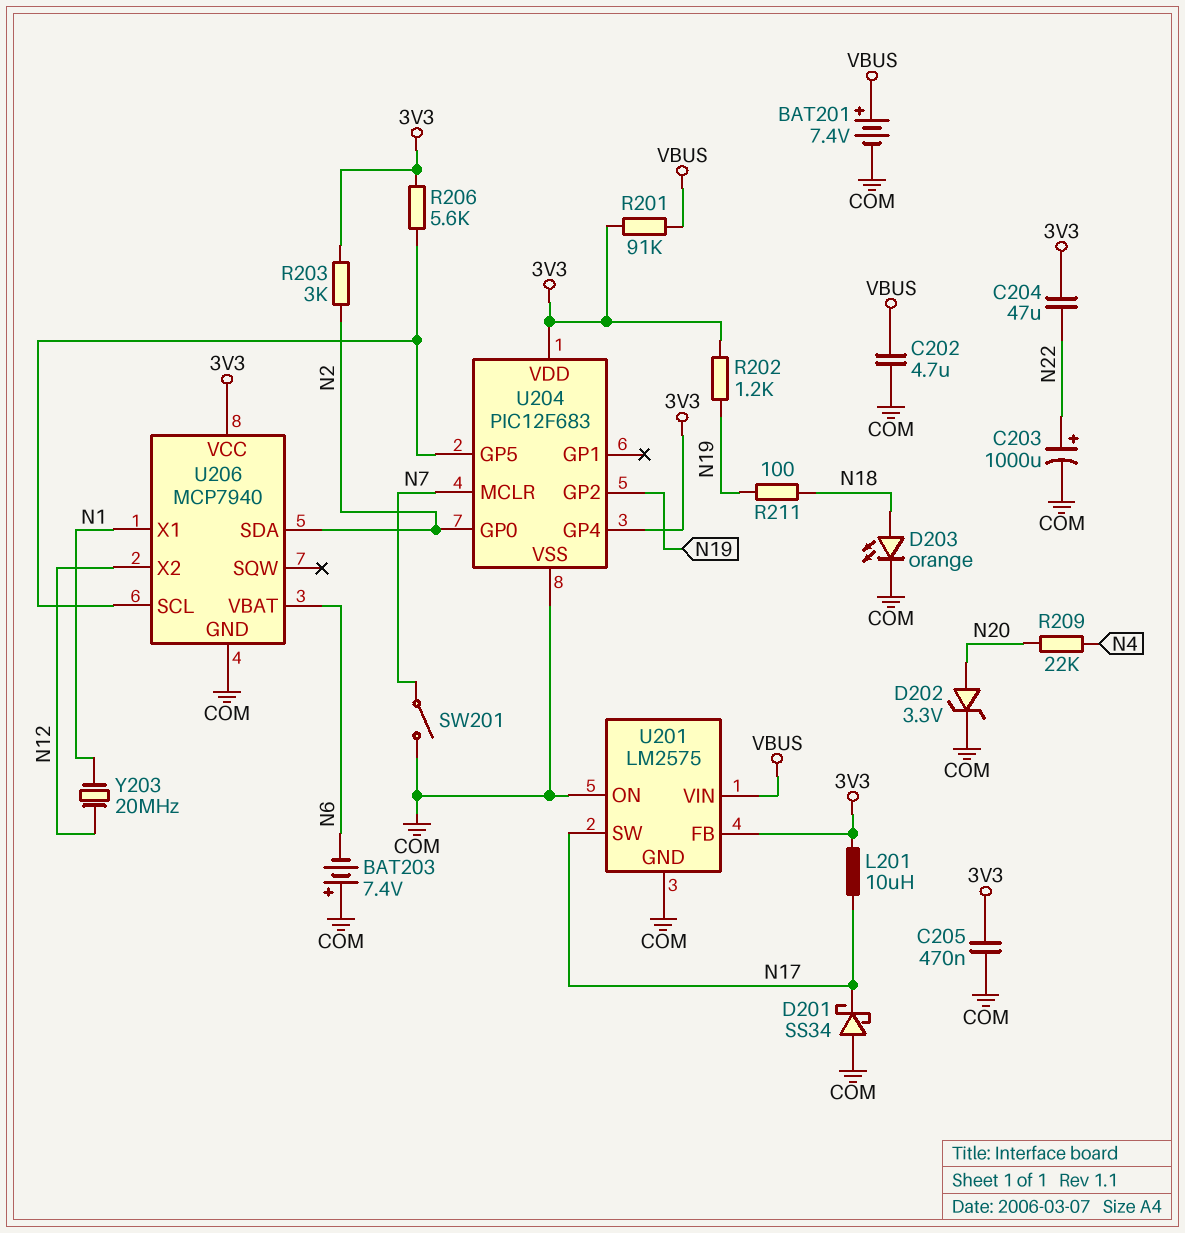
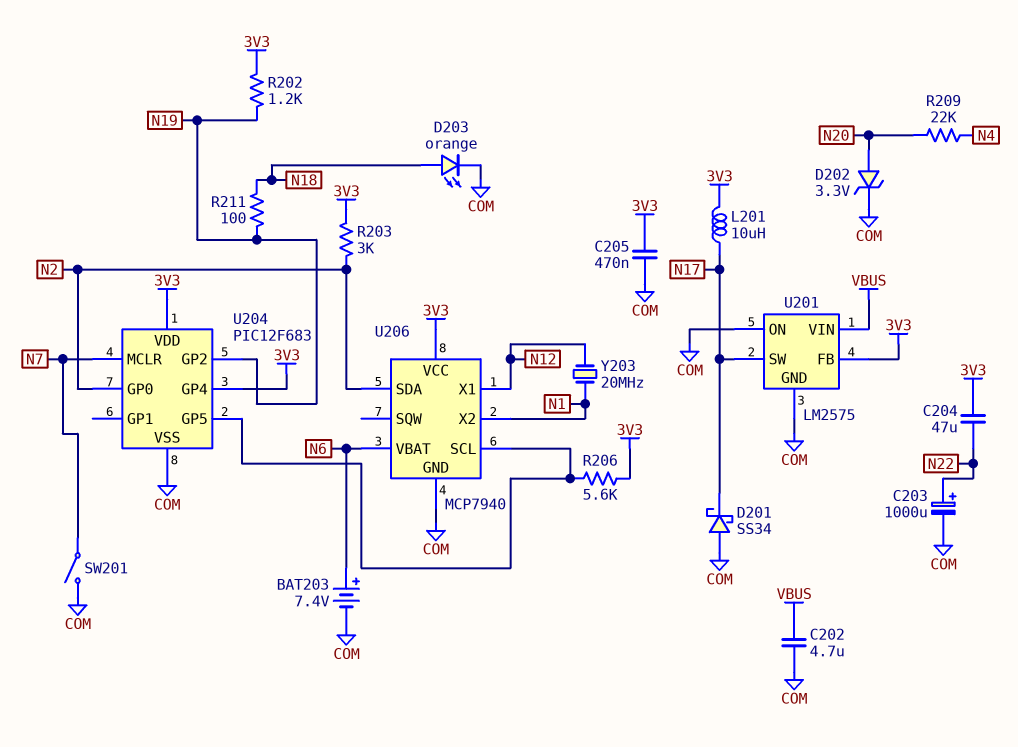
BAT201: 7.4V (plus VBUS, minus COM) -> none
BAT203: 7.4V (plus COM, minus N6) -> 7.4V (plus N6, minus COM)
R201: 91k (3V3, VBUS) -> none
U206 pin X1: N1 -> N12
U206 pin X2: N12 -> N1

